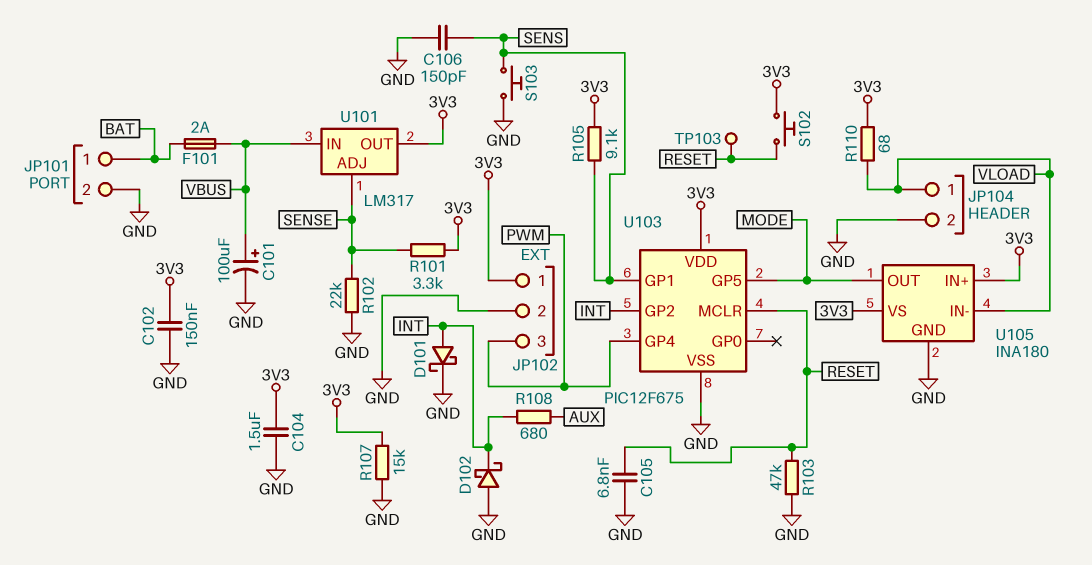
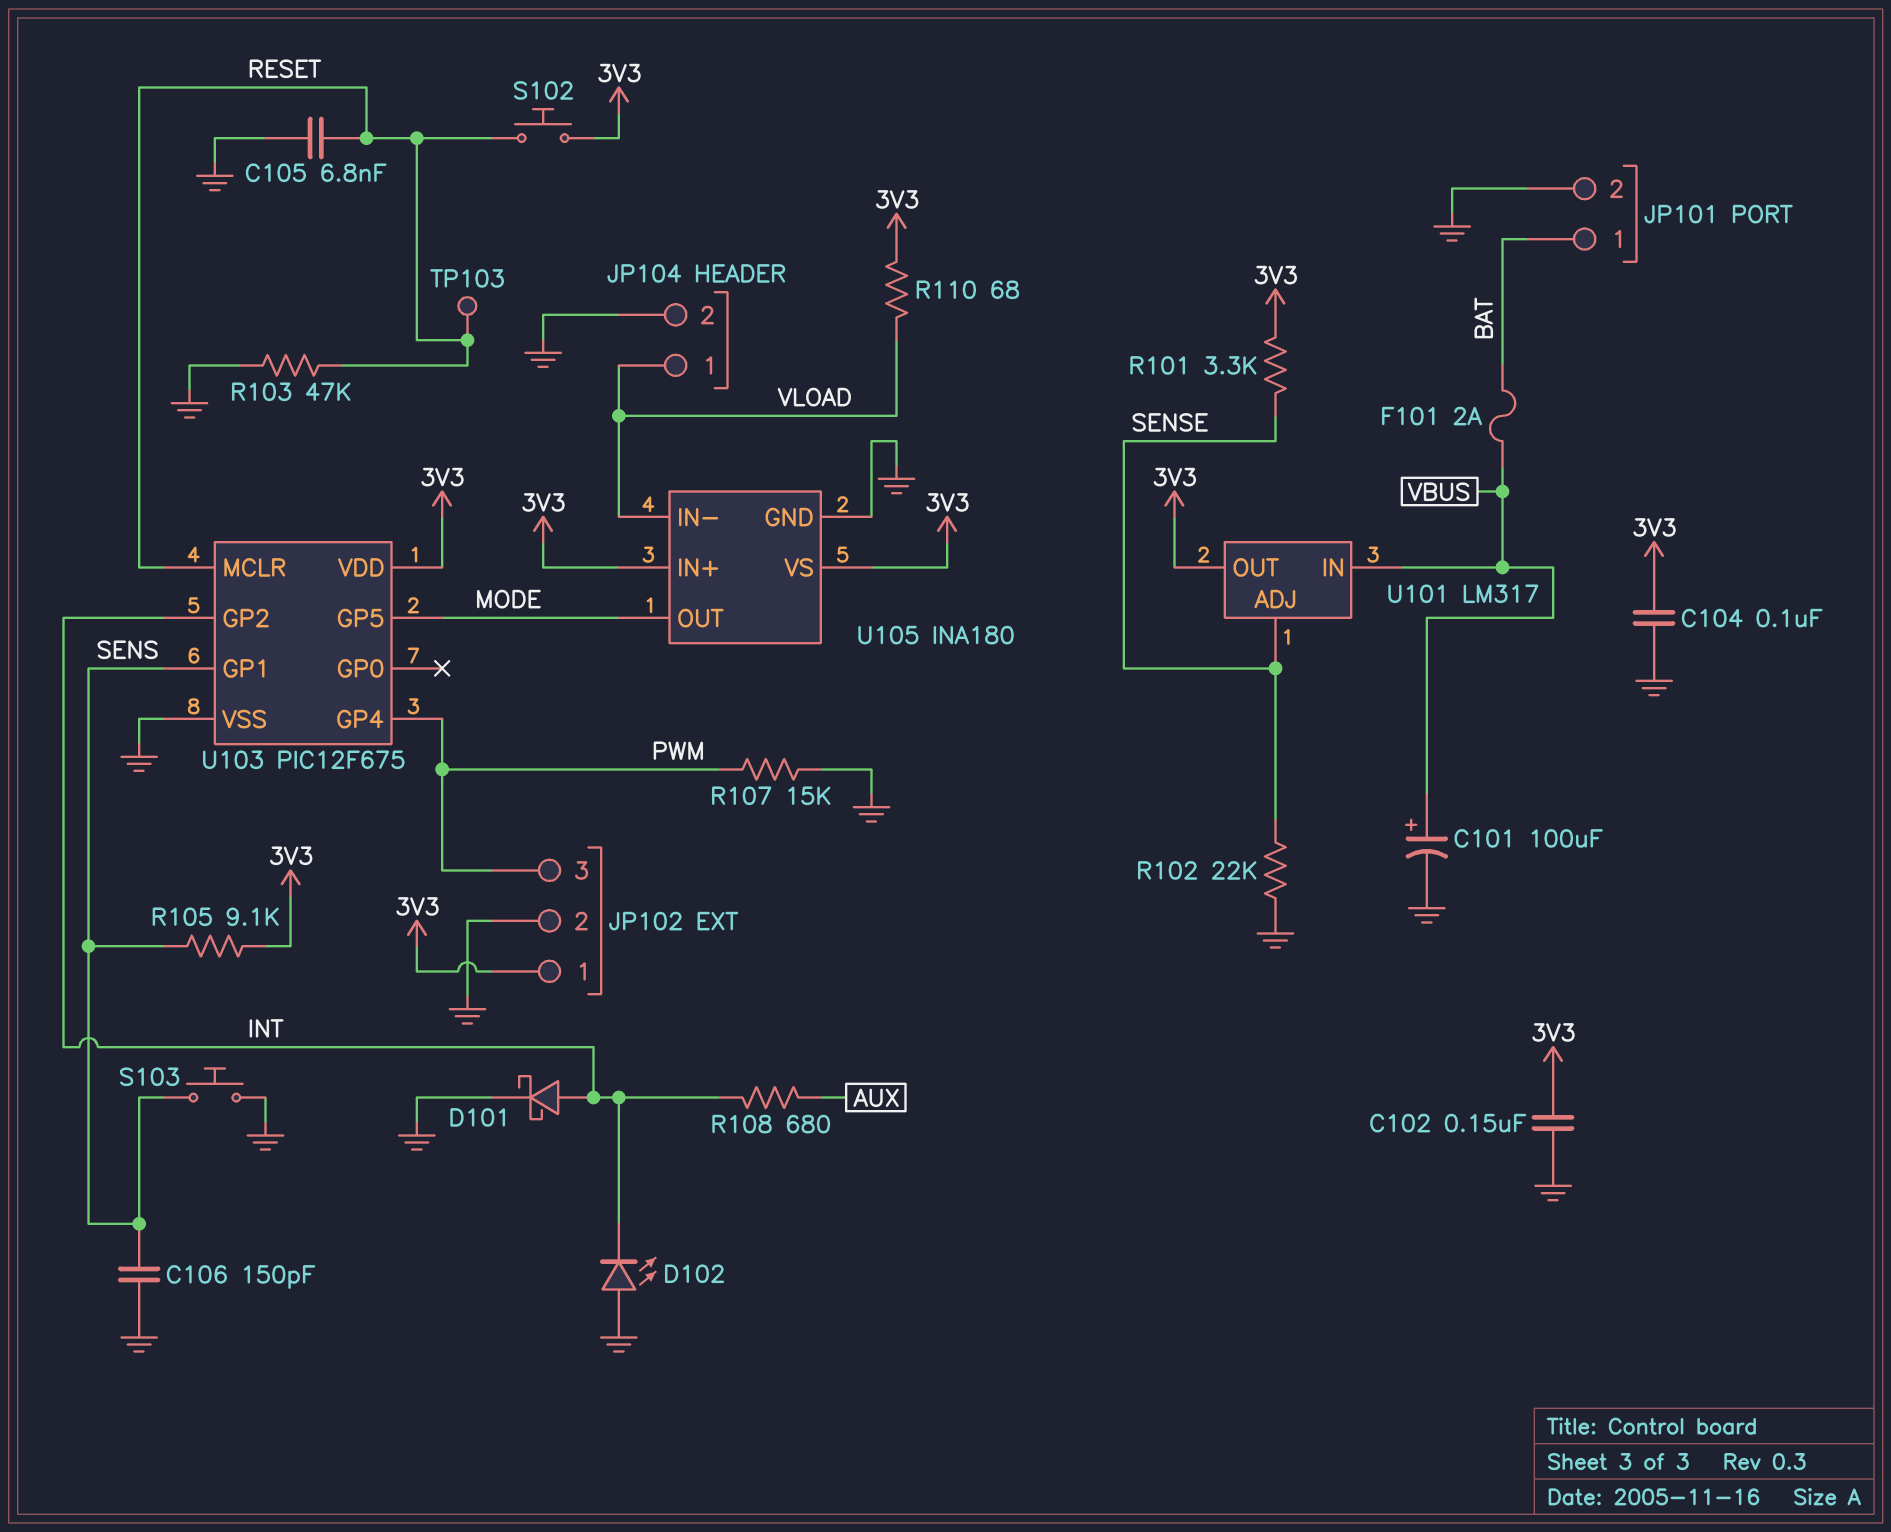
C104: 1.5uF (3V3, GND) -> 100nF (3V3, GND)
D102: schottky (A GND, K INT) -> LED (A GND, K INT)
R107: 15k (3V3, GND) -> 15k (GND, PWM)

